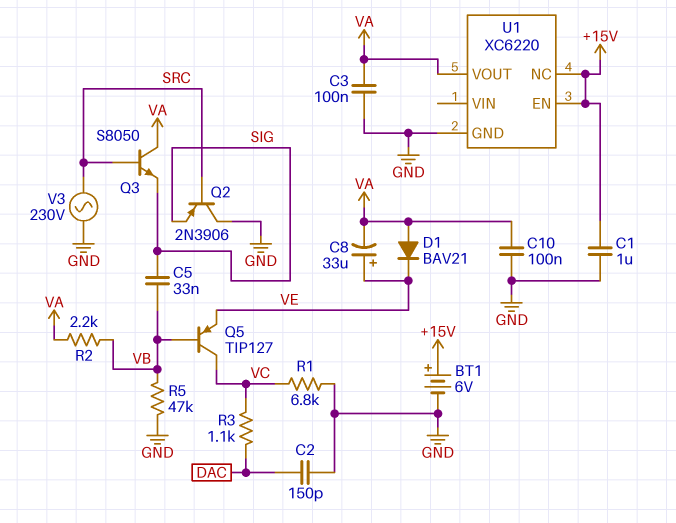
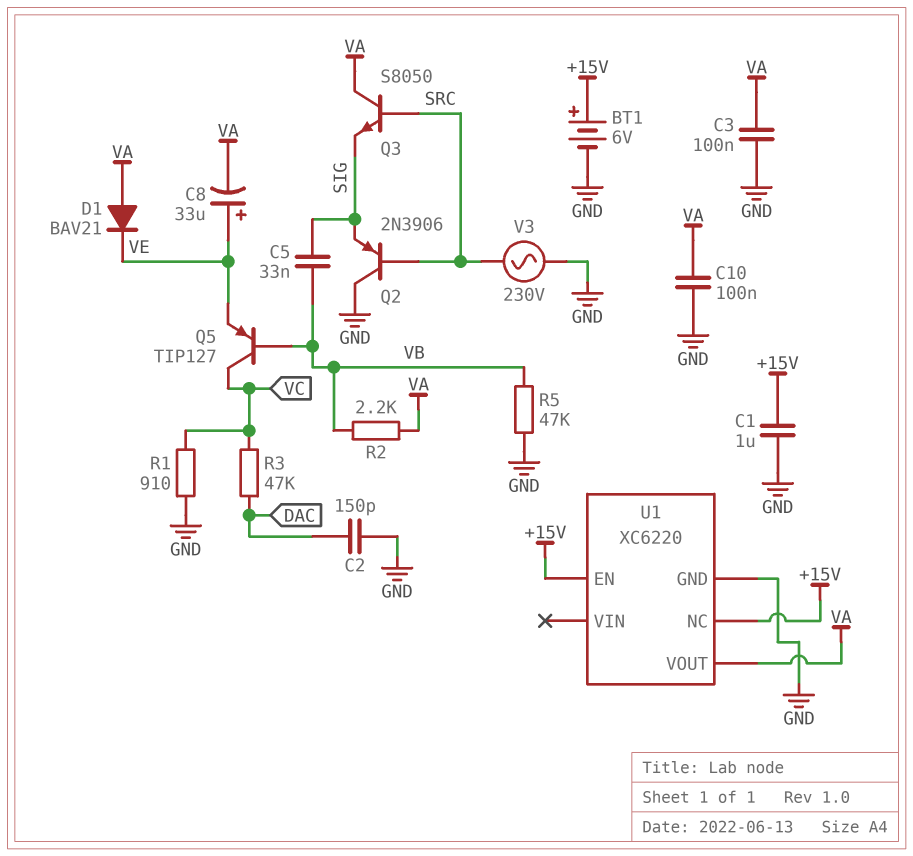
R1: 6.8k (GND, VC) -> 910 (GND, VC)
R3: 1.1k (DAC, VC) -> 47k (DAC, VC)

